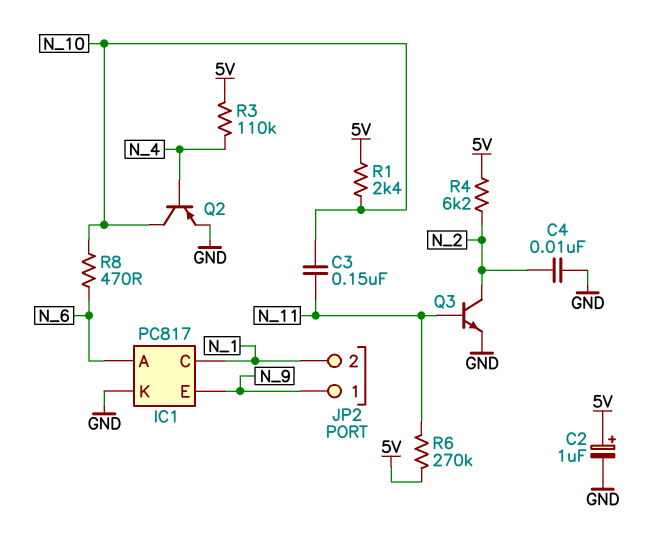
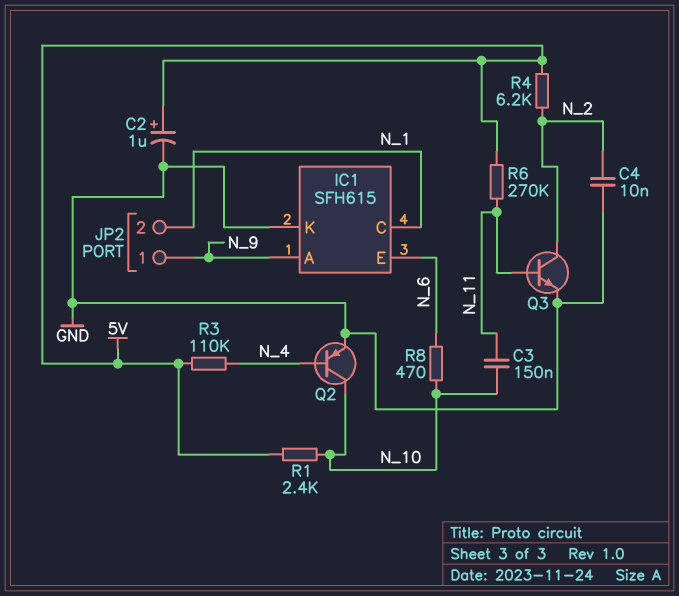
IC1: PC817 -> SFH615
IC1 pin A: N_6 -> N_9
IC1 pin E: N_9 -> N_6

